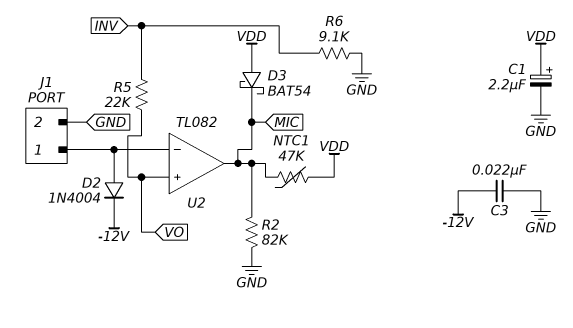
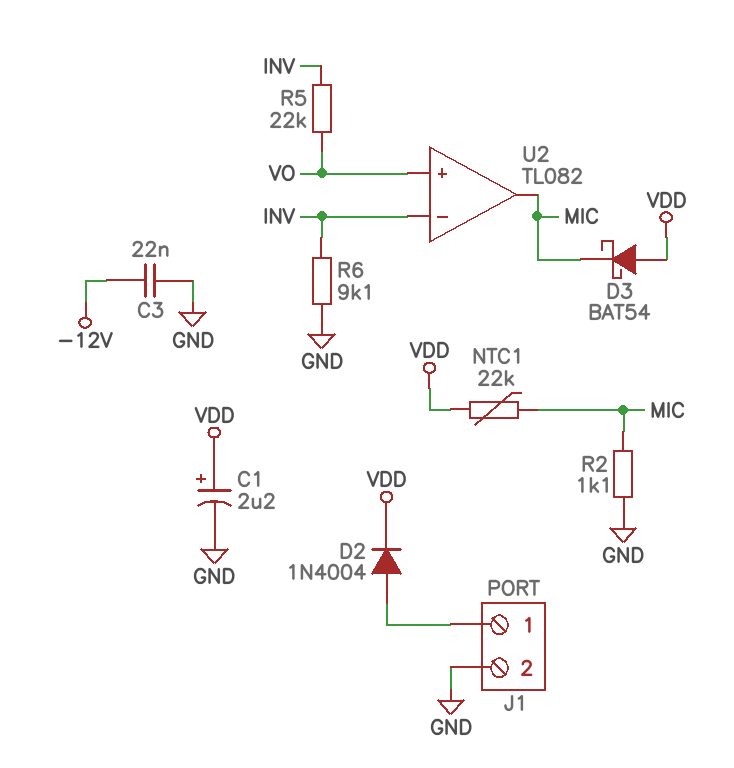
D2: diode 1N4004 (A J1/1, K -12V) -> diode 1N4004 (A J1/1, K VDD)
NTC1: 47k (MIC, VDD) -> 22k (MIC, VDD)
R2: 82k (GND, MIC) -> 1.1k (GND, MIC)
U2 pin in-: J1/1 -> INV

